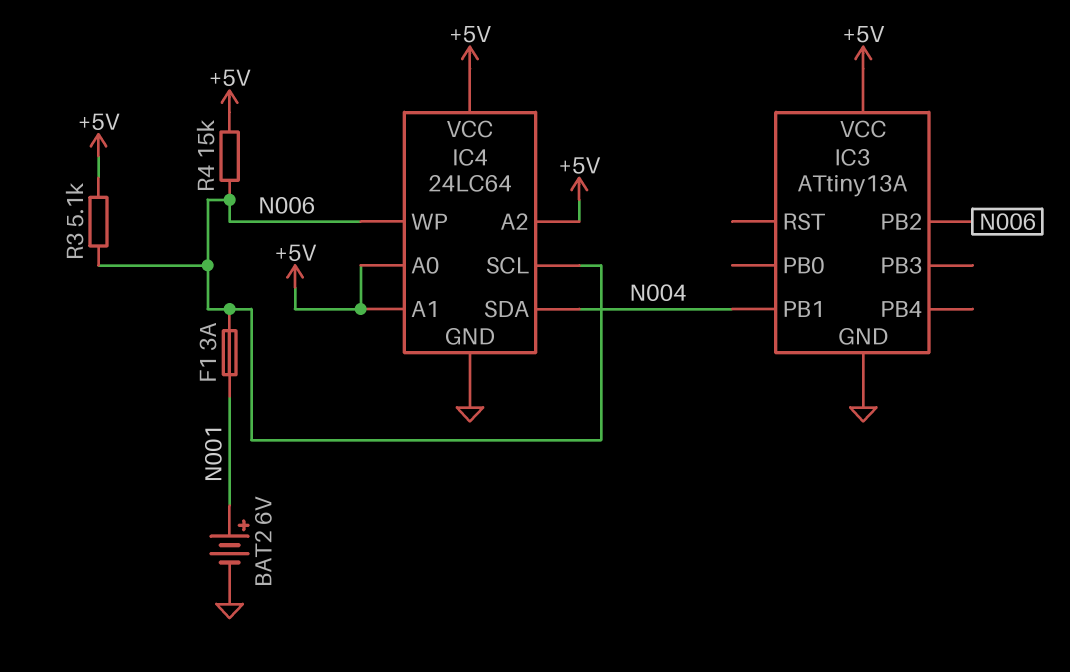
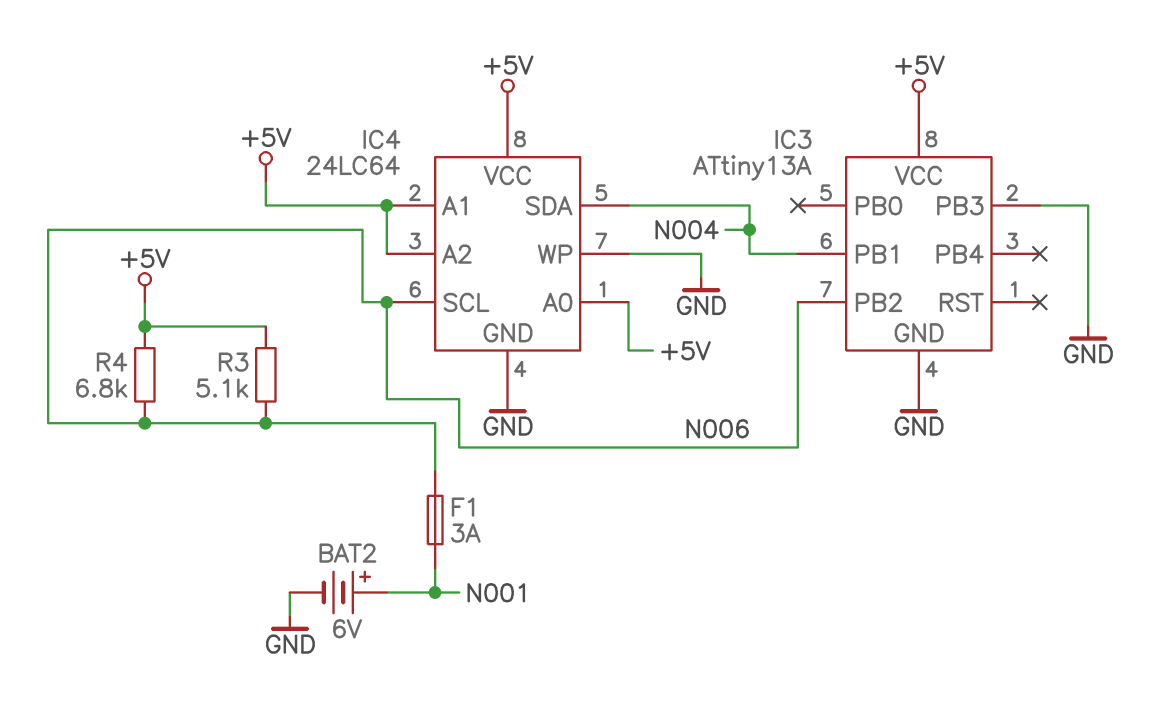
IC3 pin PB3: none -> GND
IC4 pin WP: N006 -> GND
R4: 15k (+5V, N006) -> 6.8k (+5V, N006)

